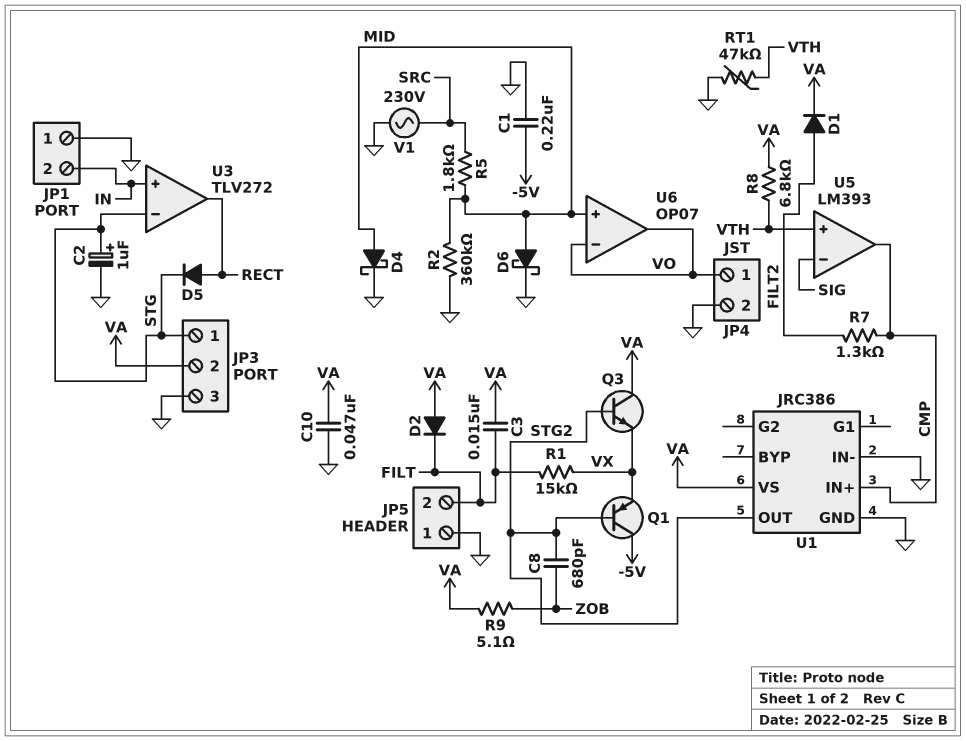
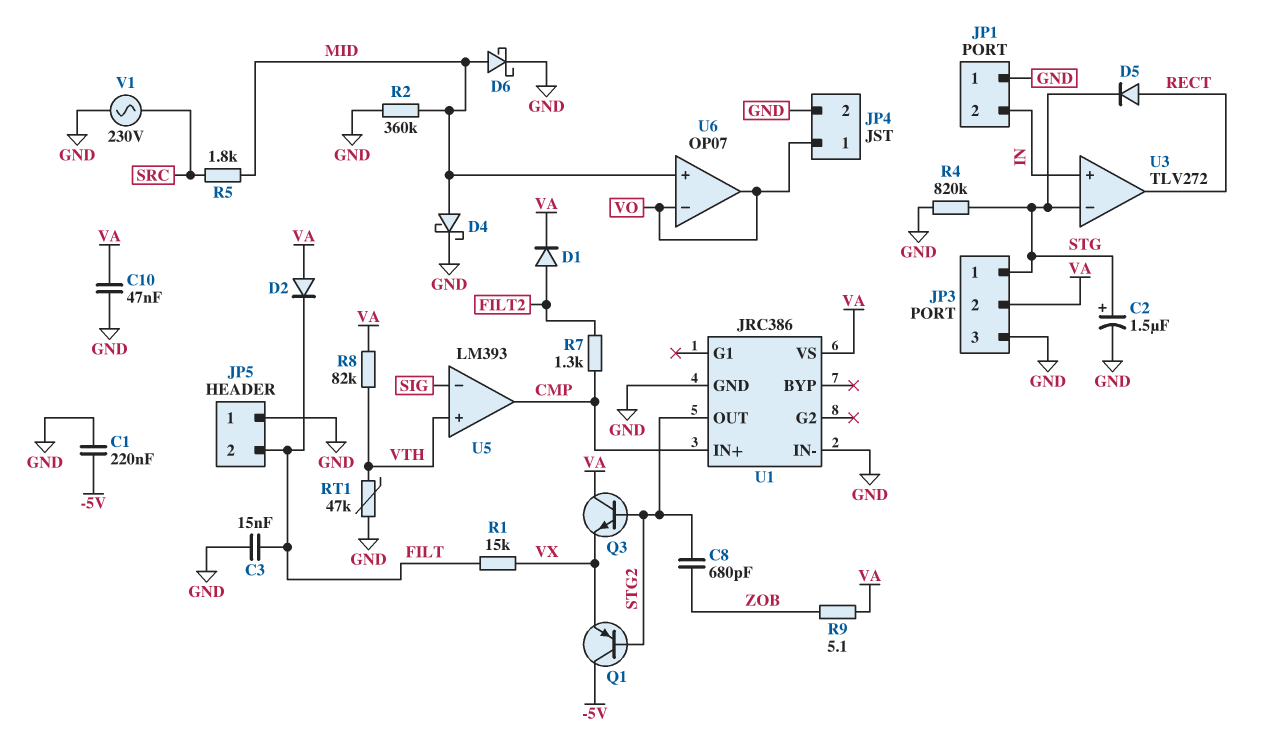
C2: 1uF (plus STG, minus GND) -> 1.5uF (plus STG, minus GND)
C3: 15nF (FILT, VA) -> 15nF (FILT, GND)
R4: none -> 820k (GND, STG)
R8: 6.8k (VA, VTH) -> 82k (VA, VTH)

